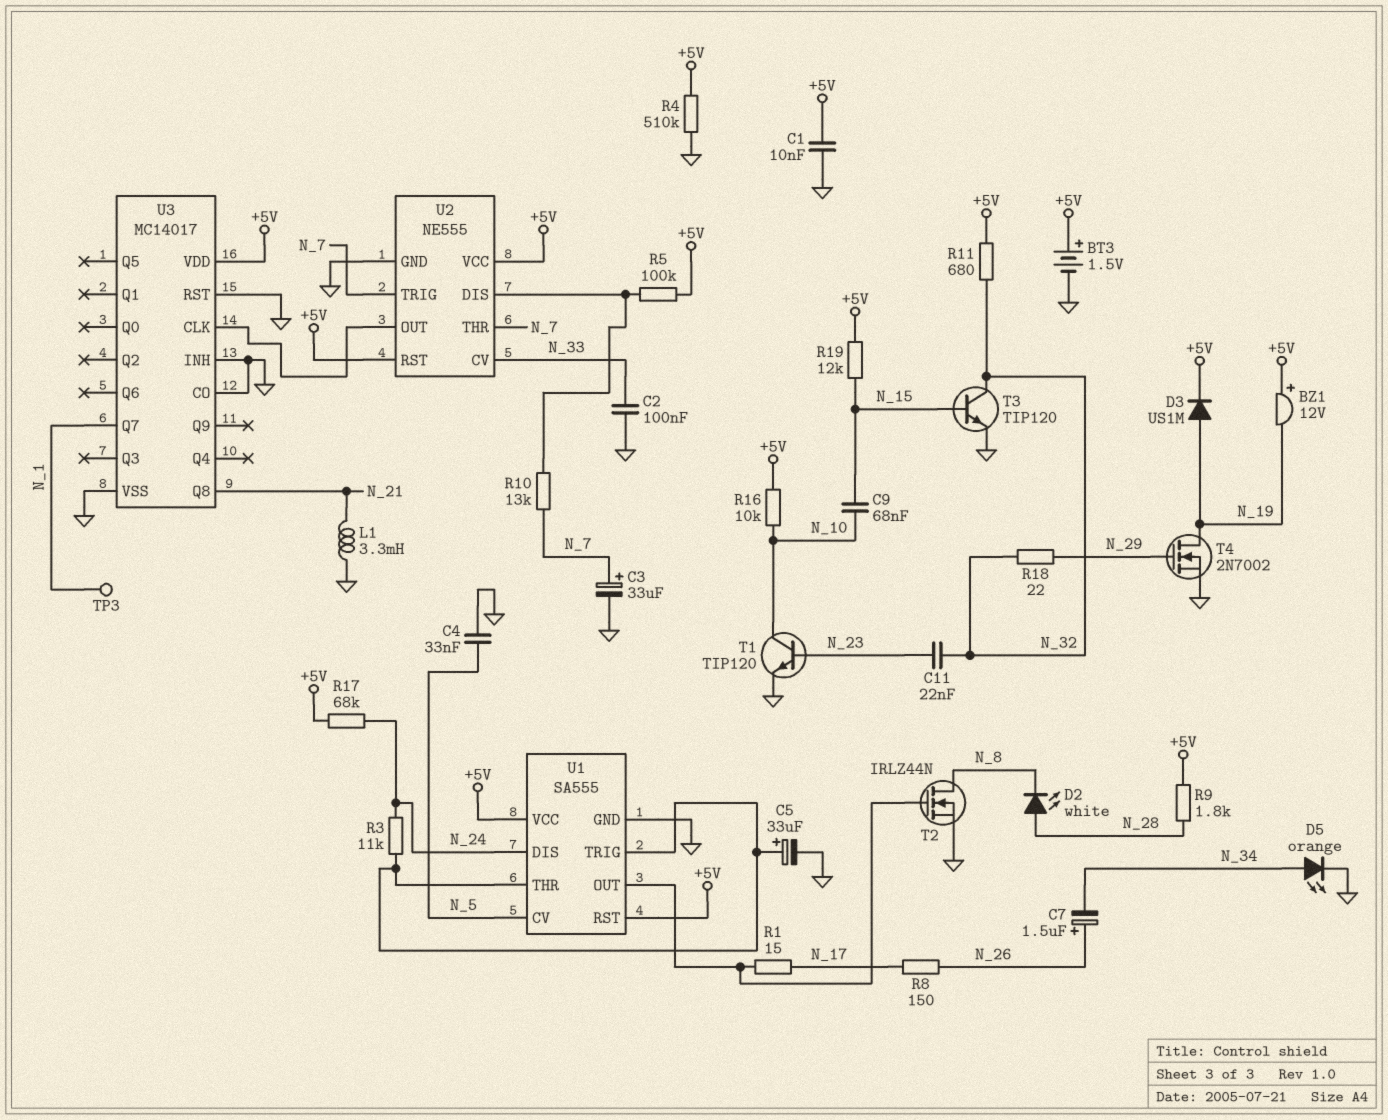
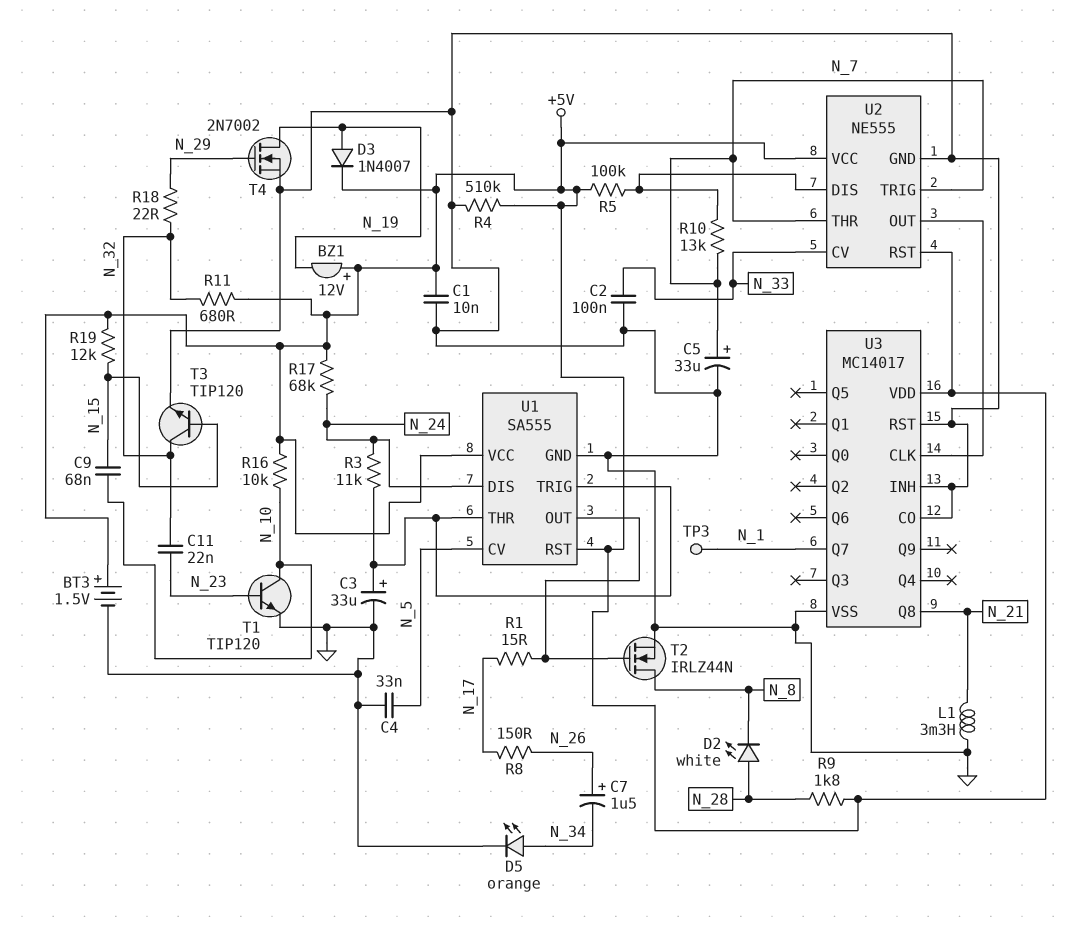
C3: 33uF (plus N_7, minus GND) -> 33uF (plus U1/THR, minus GND)
C5: 33uF (plus U1/THR, minus GND) -> 33uF (plus N_7, minus GND)
D3: diode US1M (A N_19, K +5V) -> diode 1N4007 (A N_19, K +5V)

